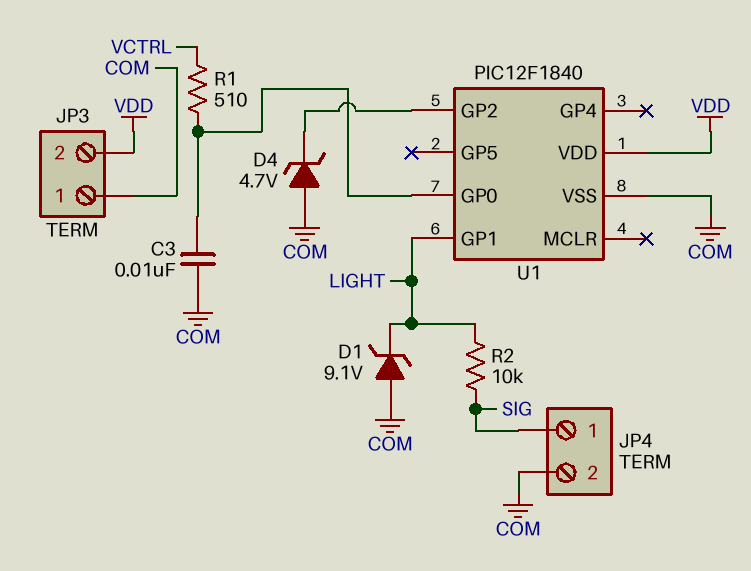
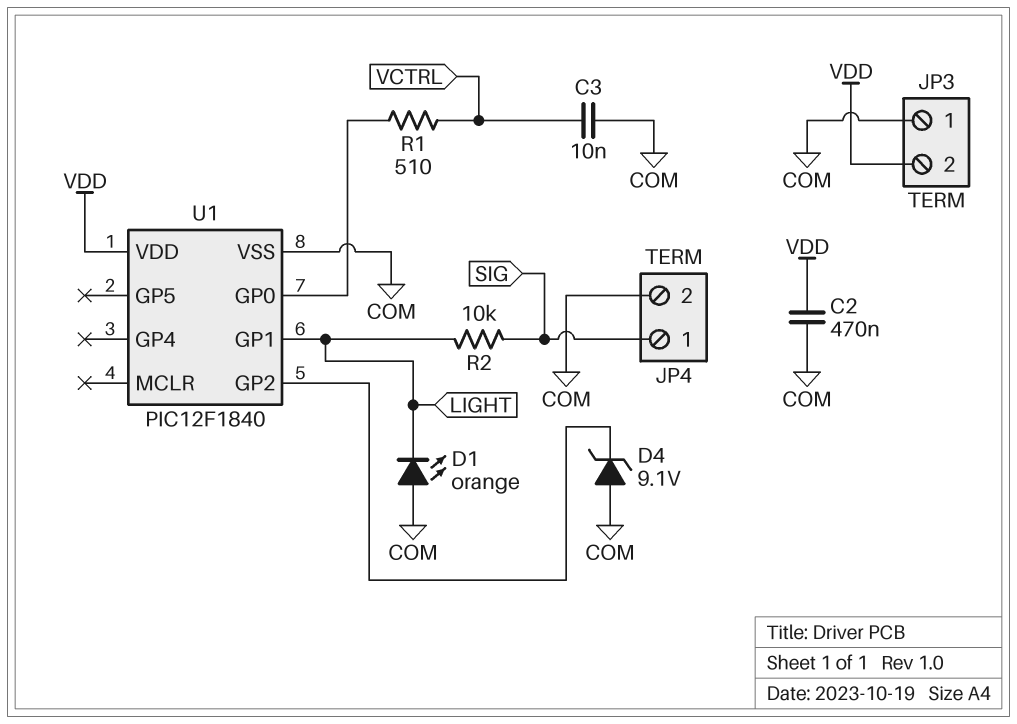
C2: none -> 470nF (COM, VDD)
C3: 10nF (COM, U1/GP0) -> 10nF (COM, VCTRL)
D1: zener 9.1V (A COM, K LIGHT) -> LED orange (A COM, K LIGHT)
D4: zener 4.7V (A COM, K U1/GP2) -> zener 9.1V (A COM, K U1/GP2)

